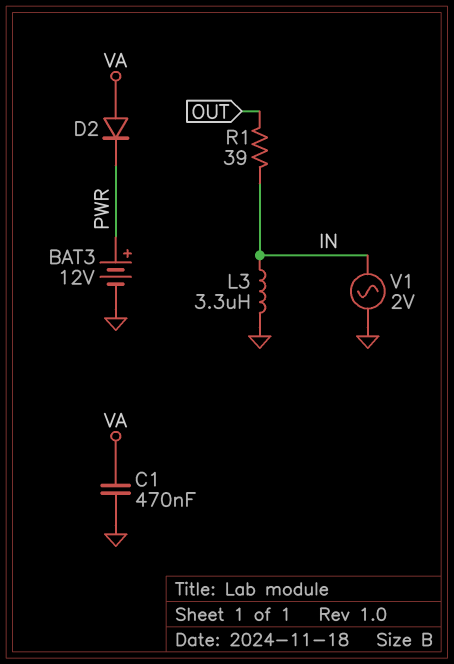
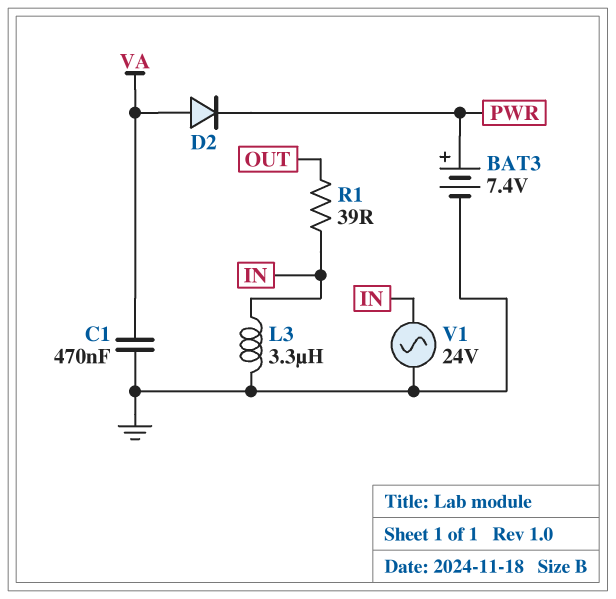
BAT3: 12V (plus PWR, minus GND) -> 7.4V (plus PWR, minus GND)
V1: AC 2V (GND, IN) -> AC 24V (GND, IN)

